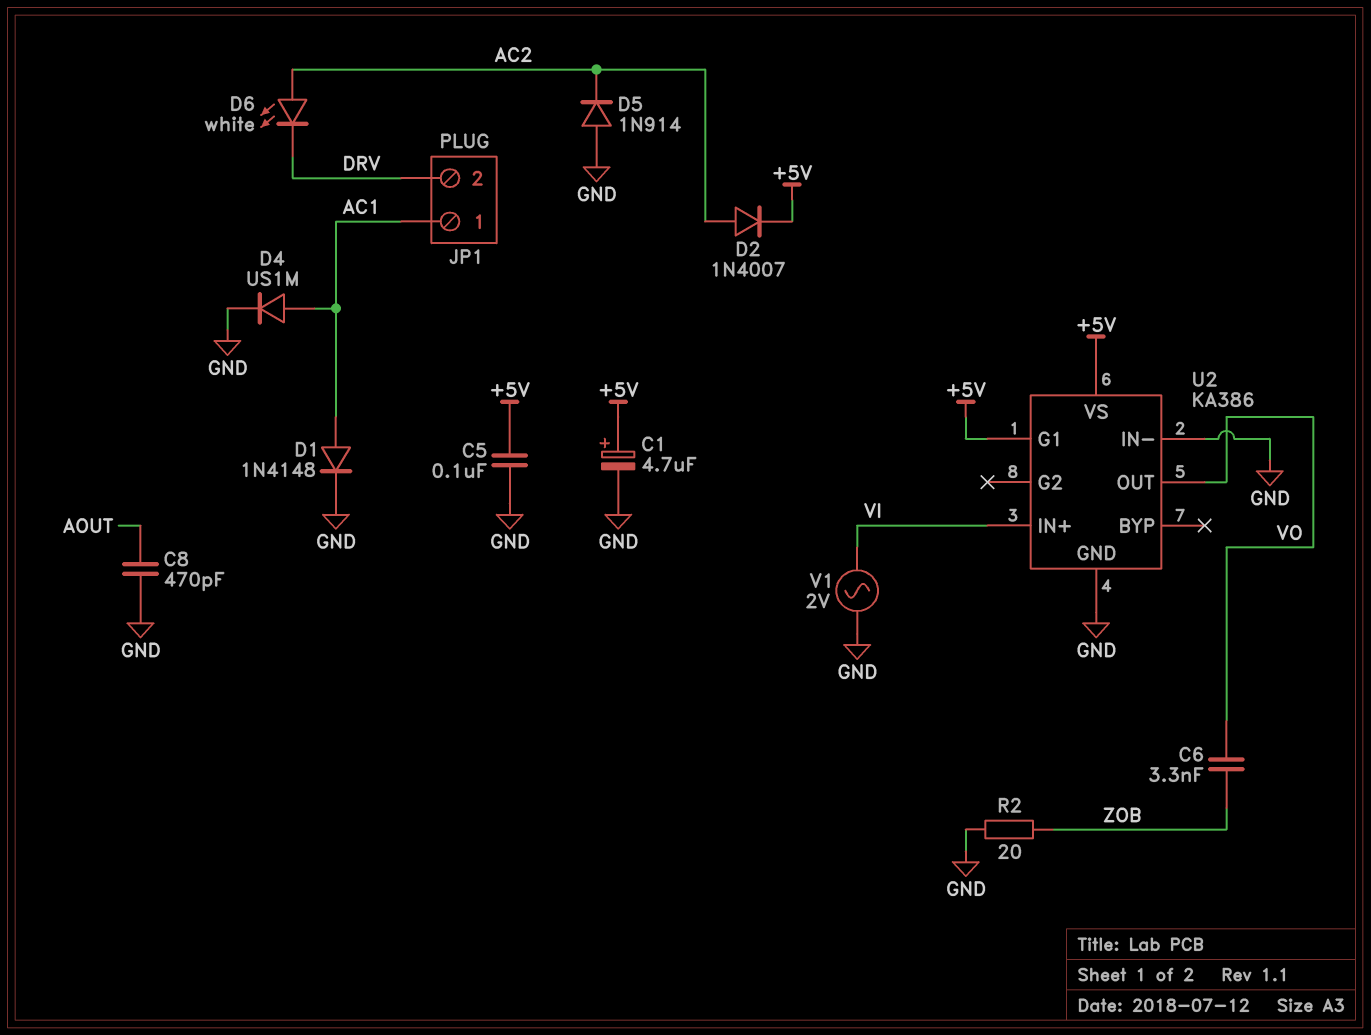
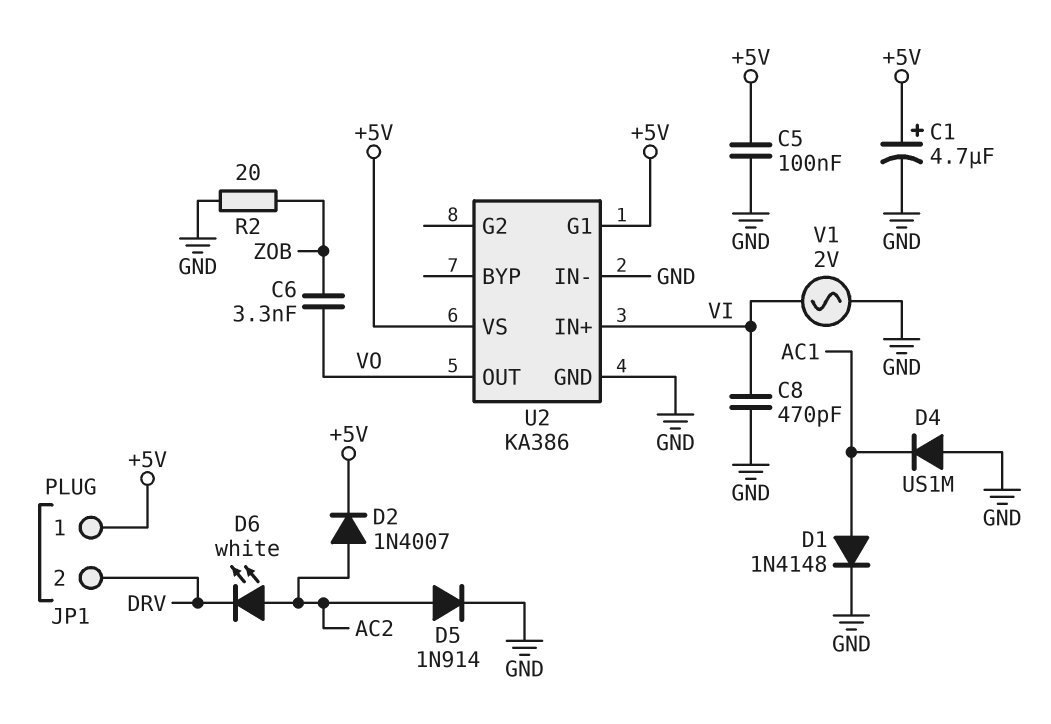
C8: 470pF (AOUT, GND) -> 470pF (GND, VI)
D4: diode US1M (A AC1, K GND) -> diode US1M (A GND, K AC1)
D5: diode 1N914 (A GND, K AC2) -> diode 1N914 (A AC2, K GND)
JP1 pin 1: AC1 -> +5V

